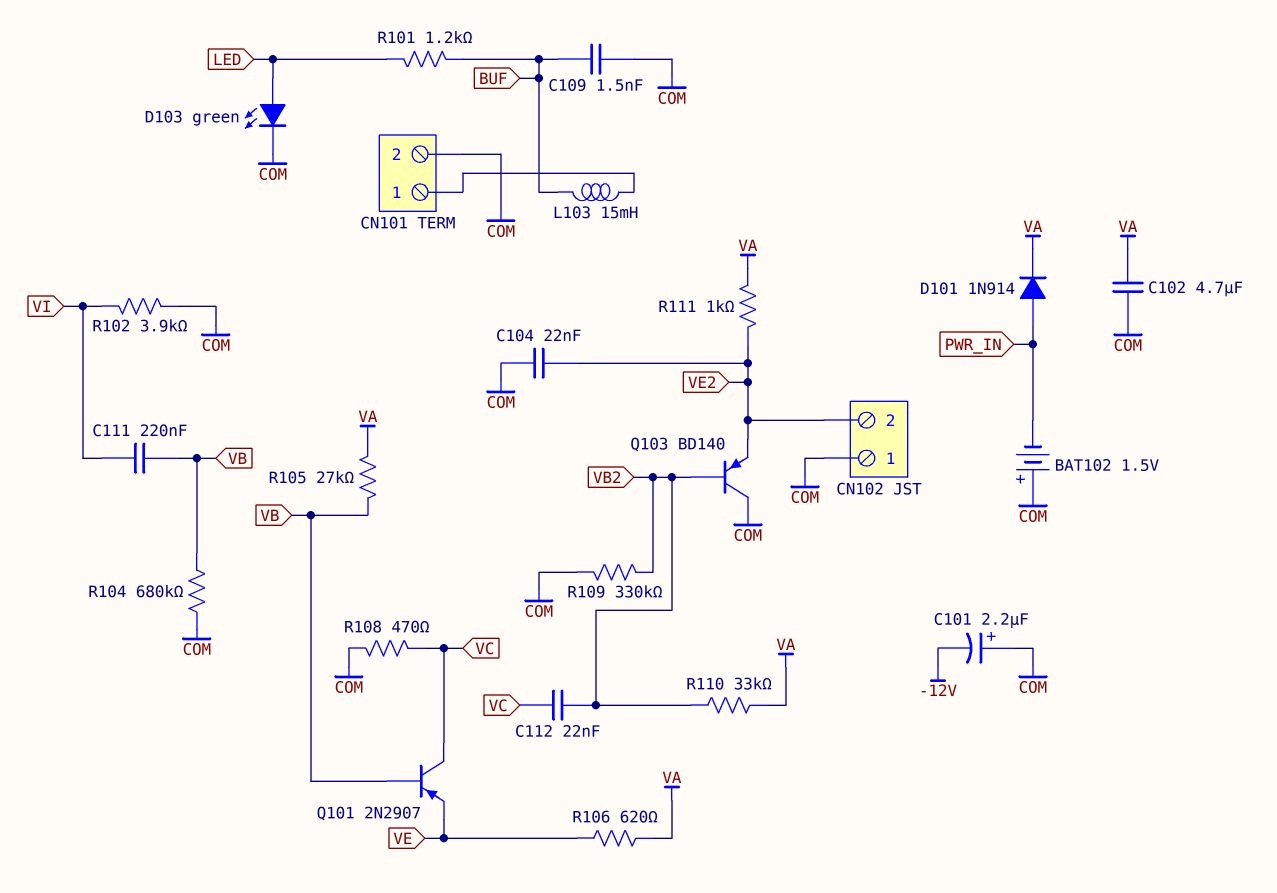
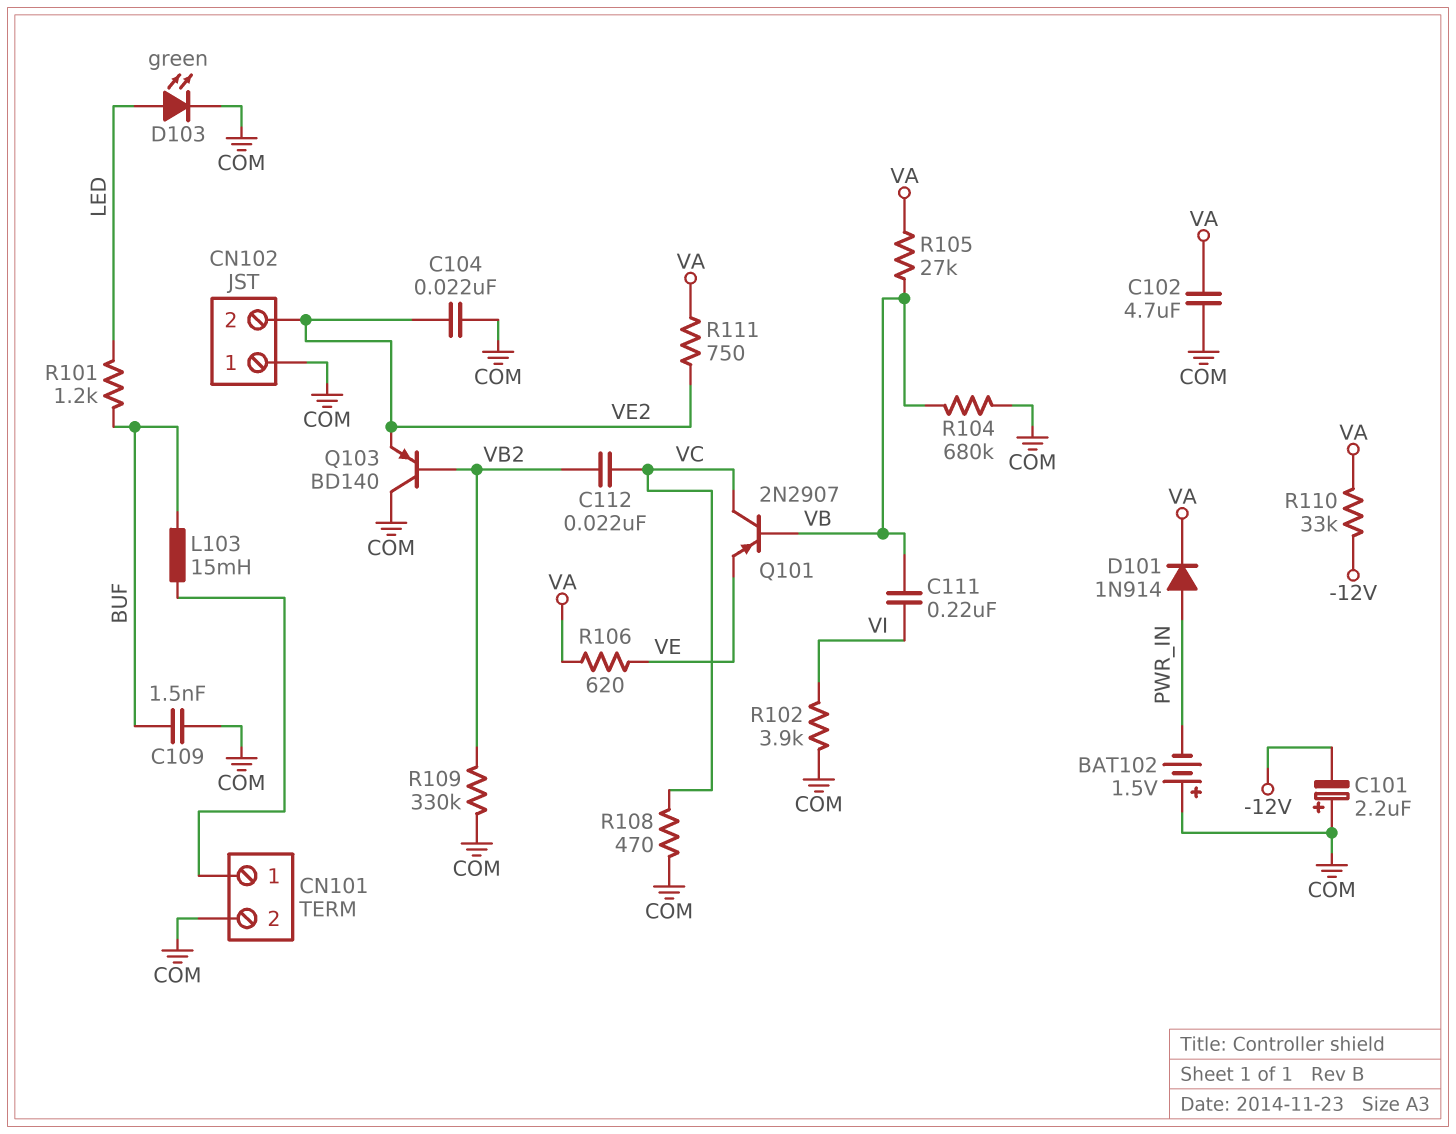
R110: 33k (VA, VB2) -> 33k (-12V, VA)
R111: 1k (VA, VE2) -> 750 (VA, VE2)

